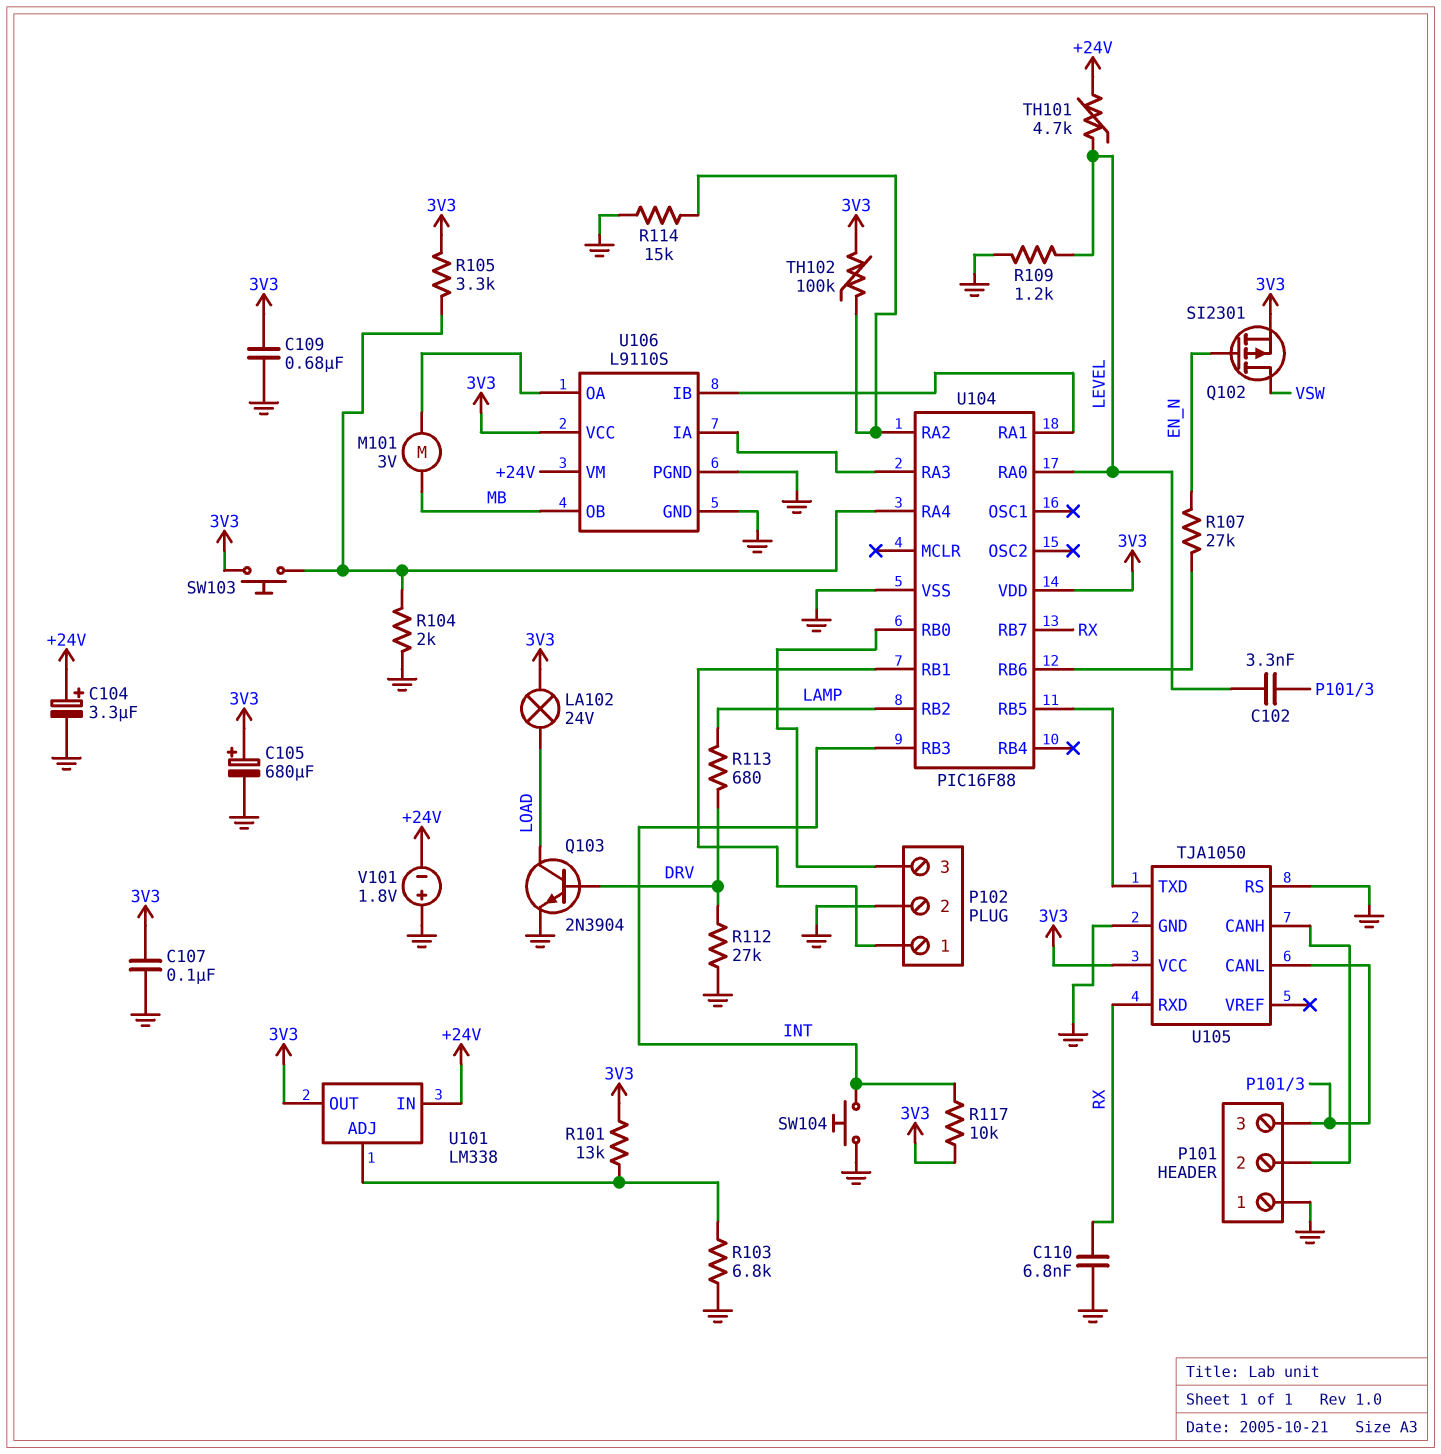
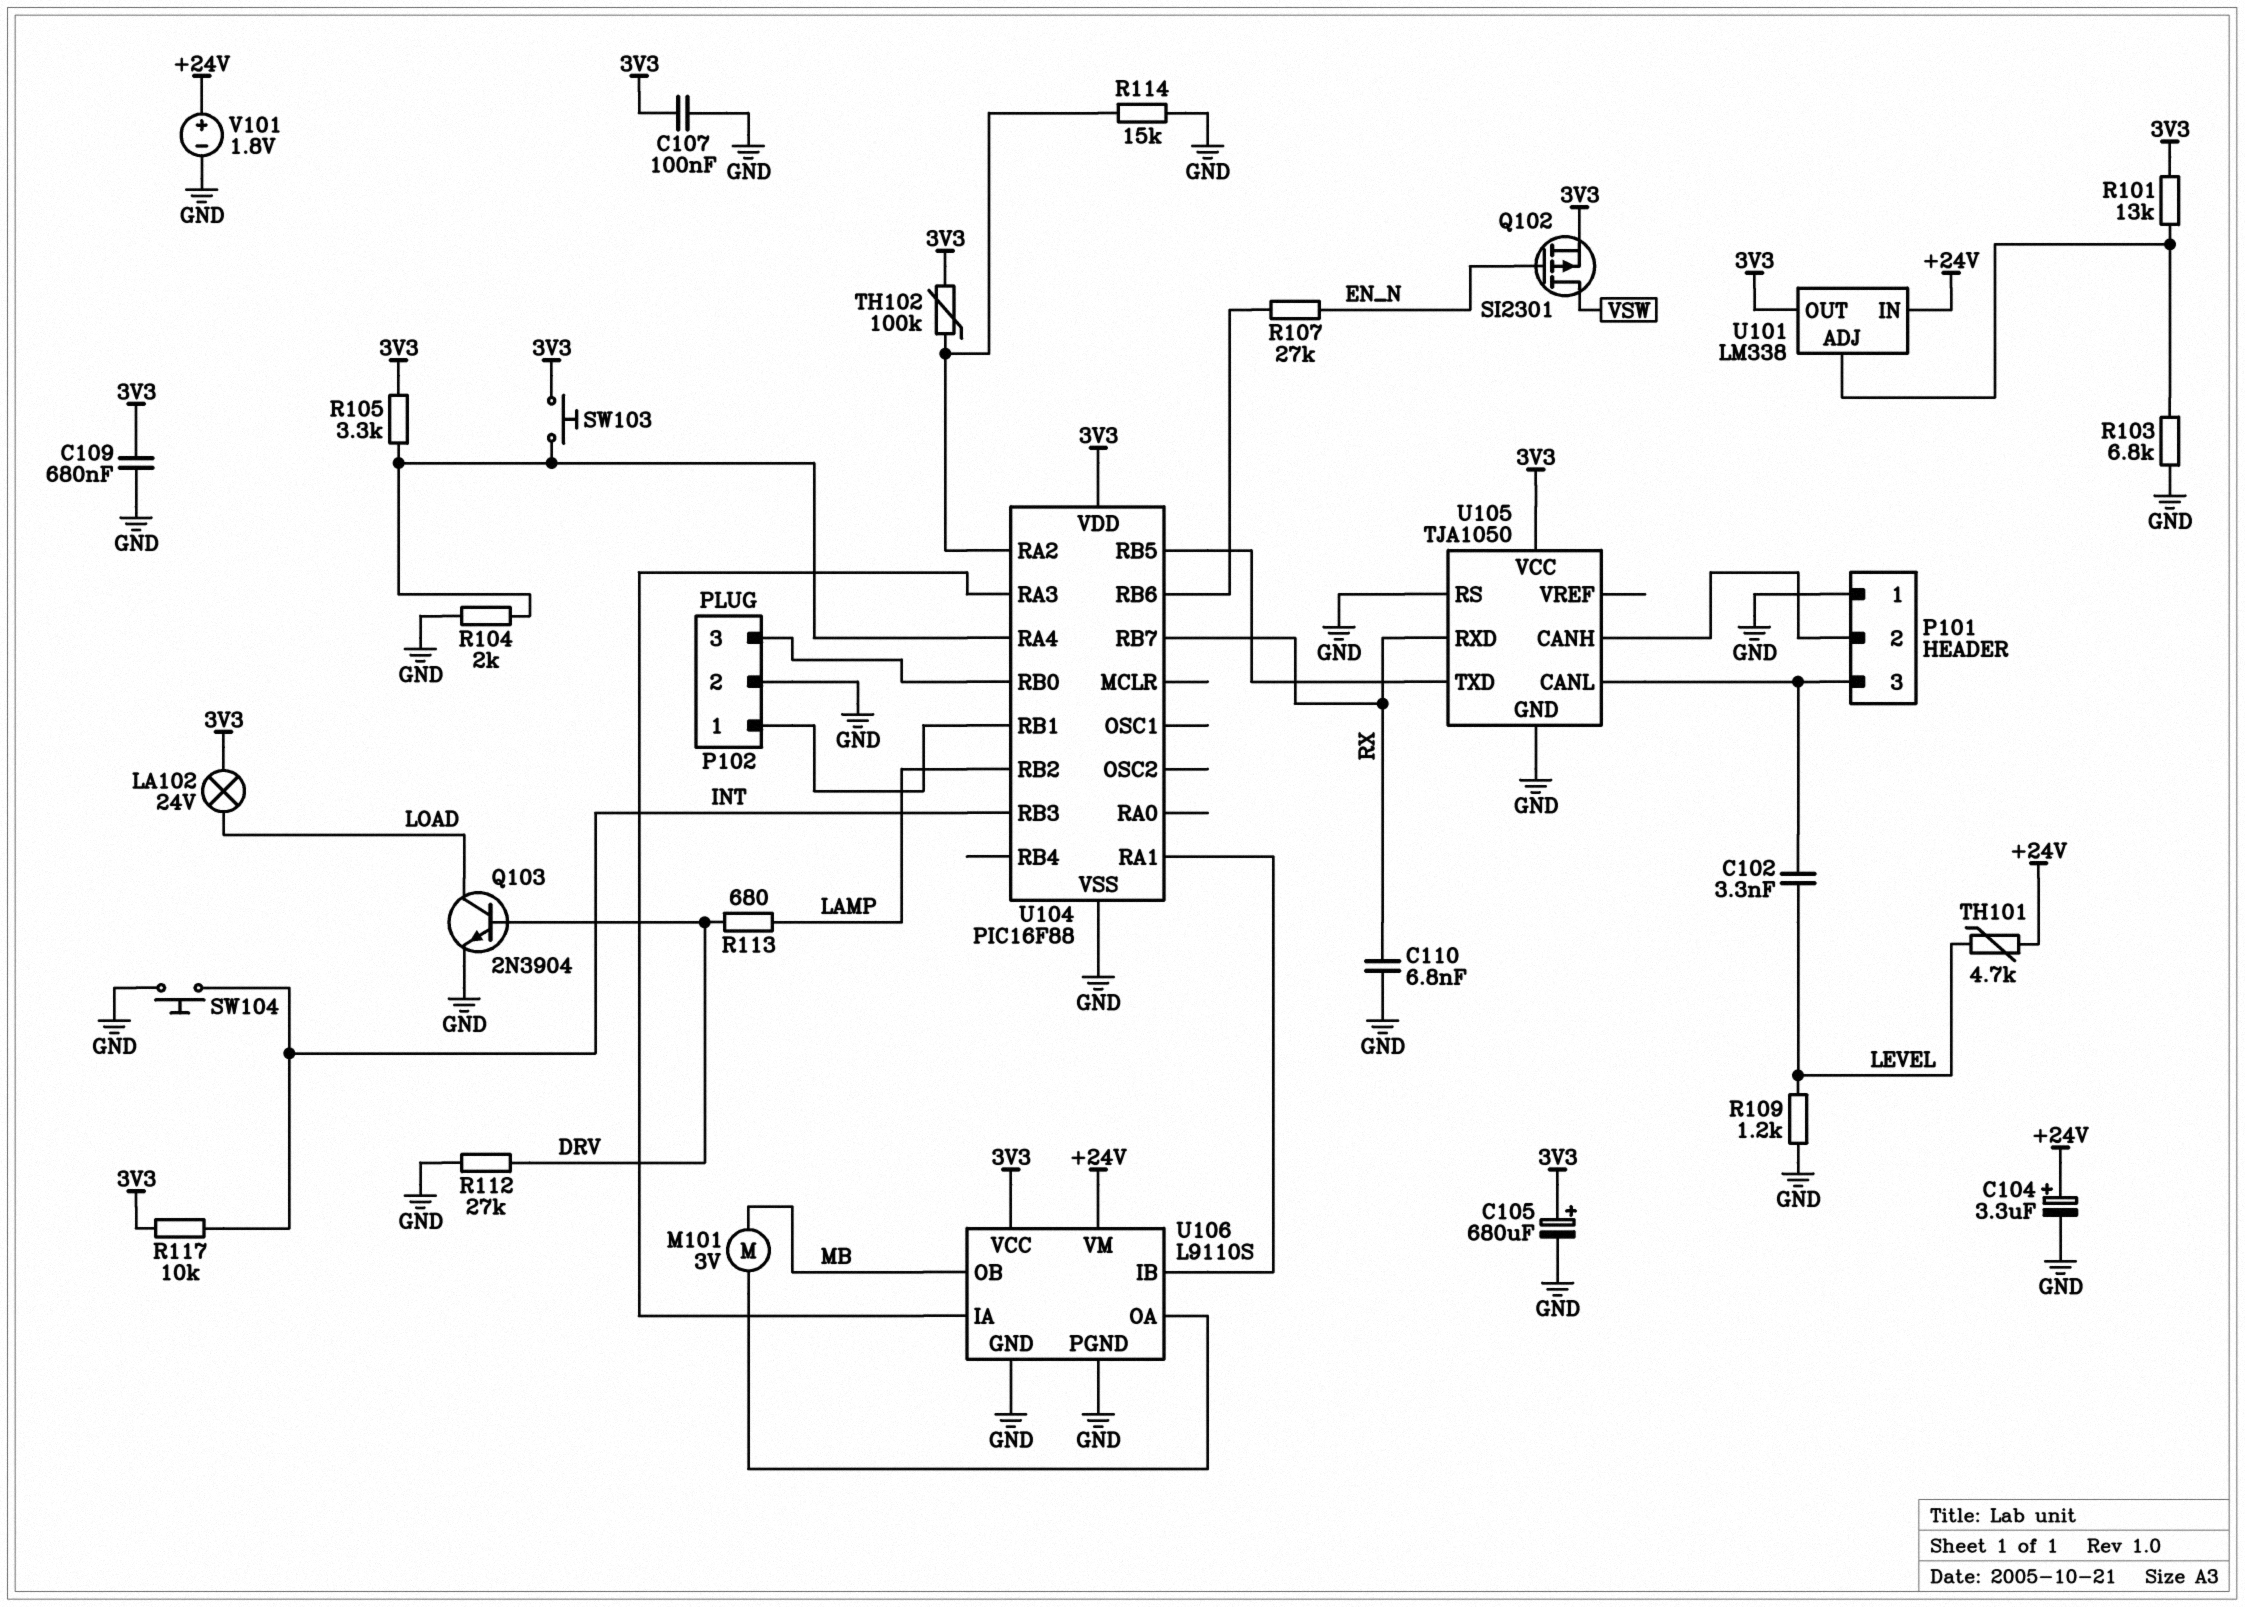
U104 pin RA0: LEVEL -> none
V101: 1.8V (plus GND, minus +24V) -> 1.8V (plus +24V, minus GND)

